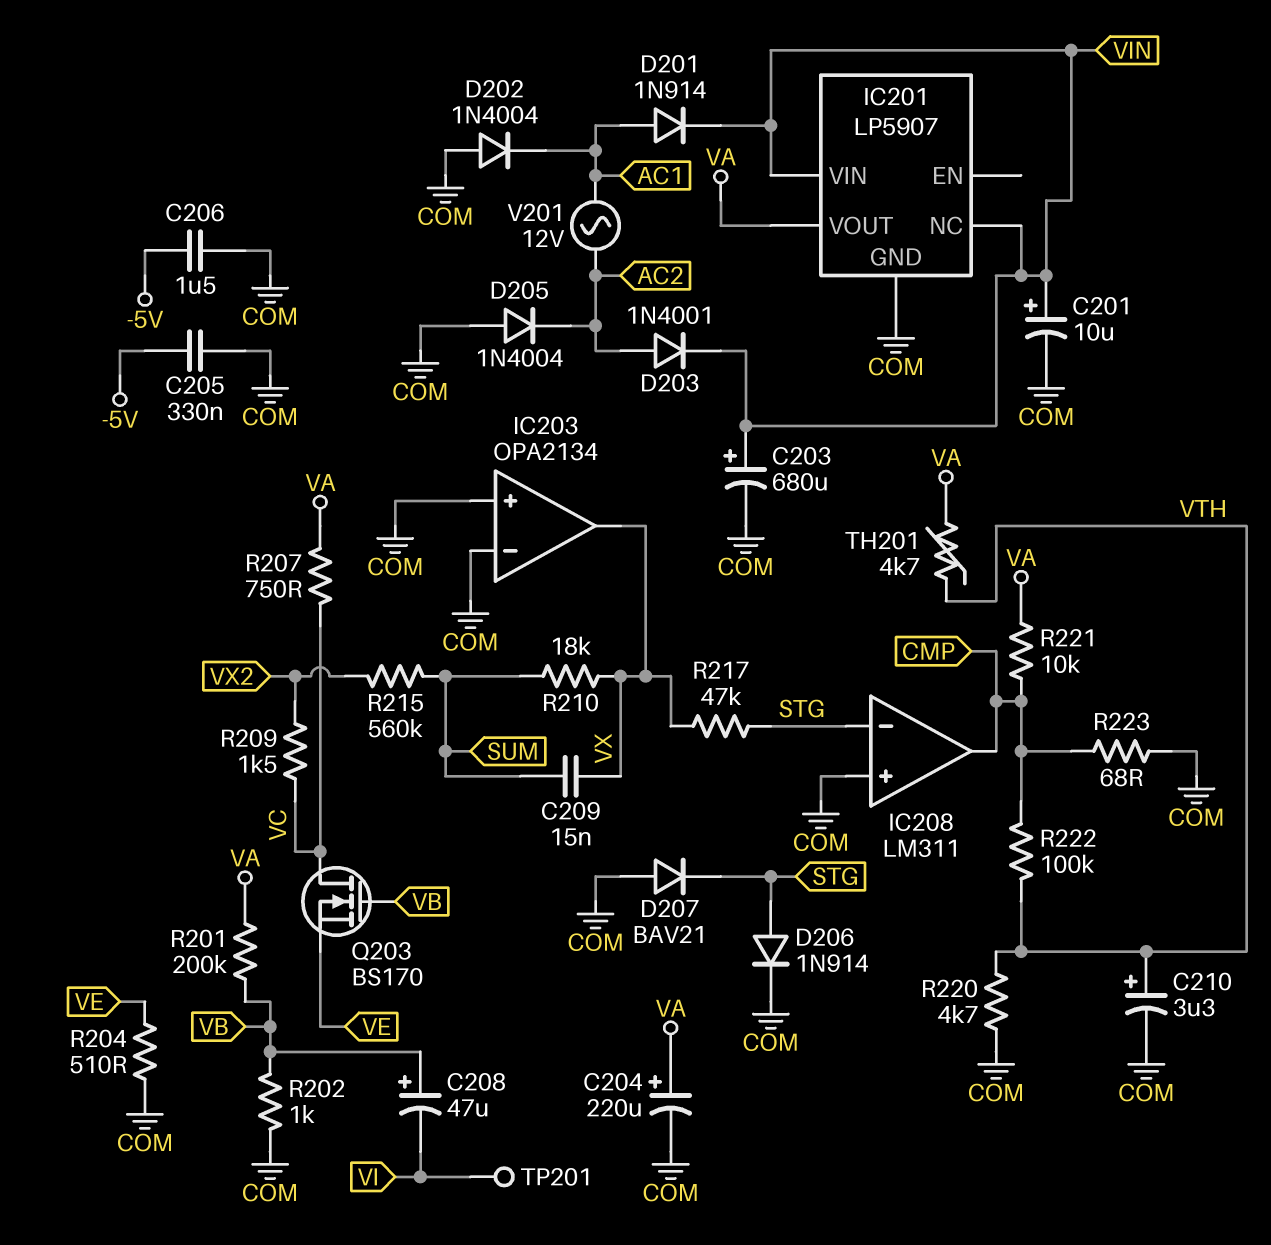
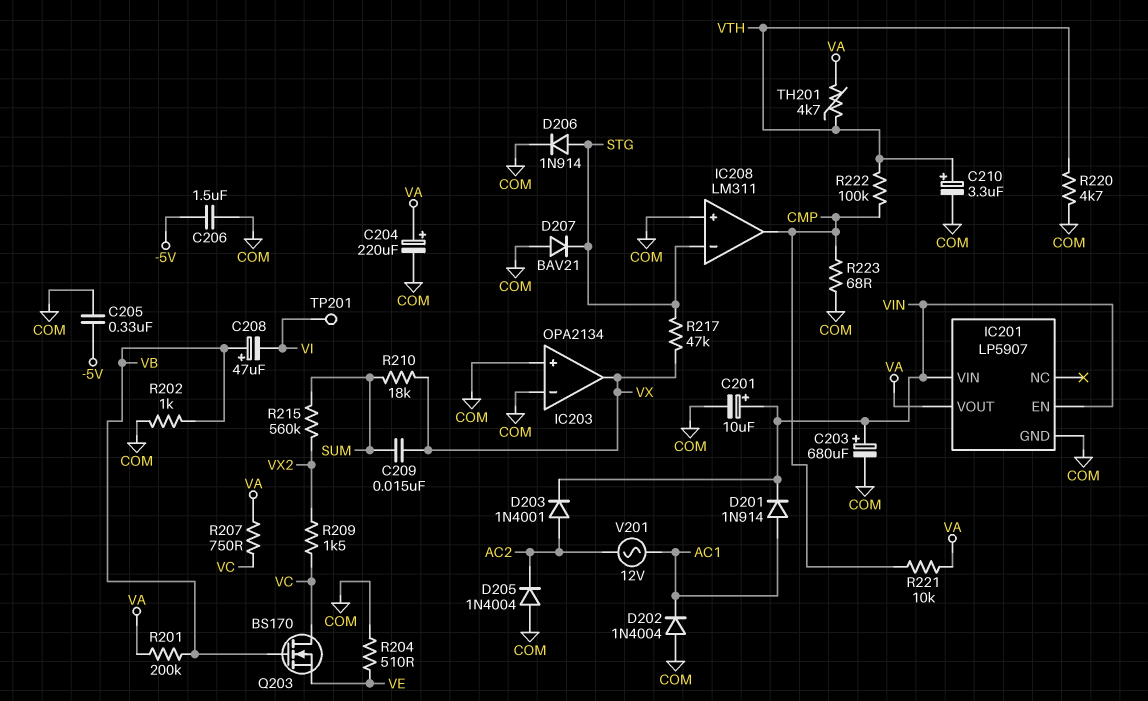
IC201 pin EN: none -> VIN
IC201 pin NC: VIN -> none

